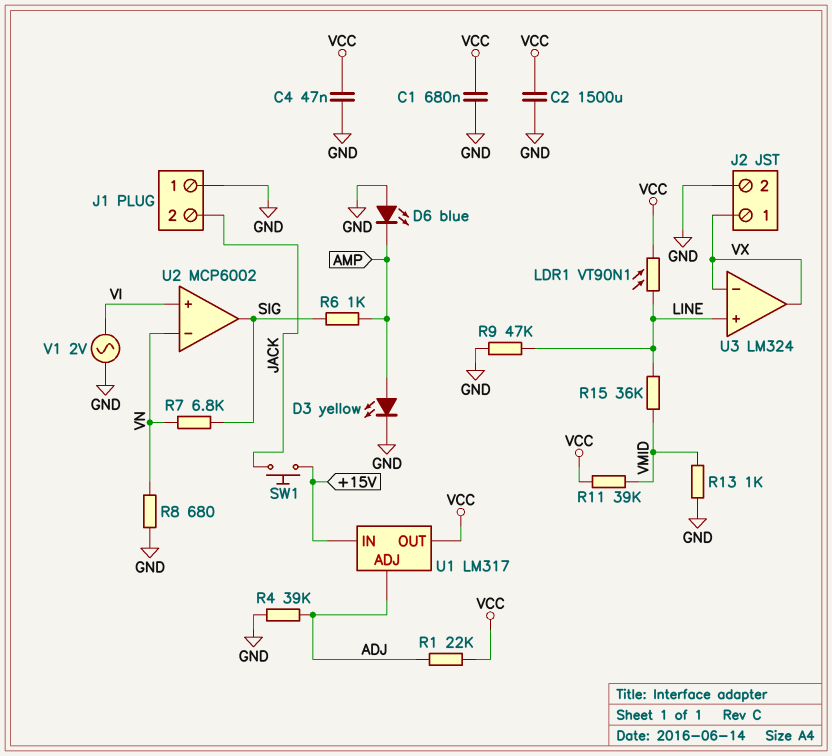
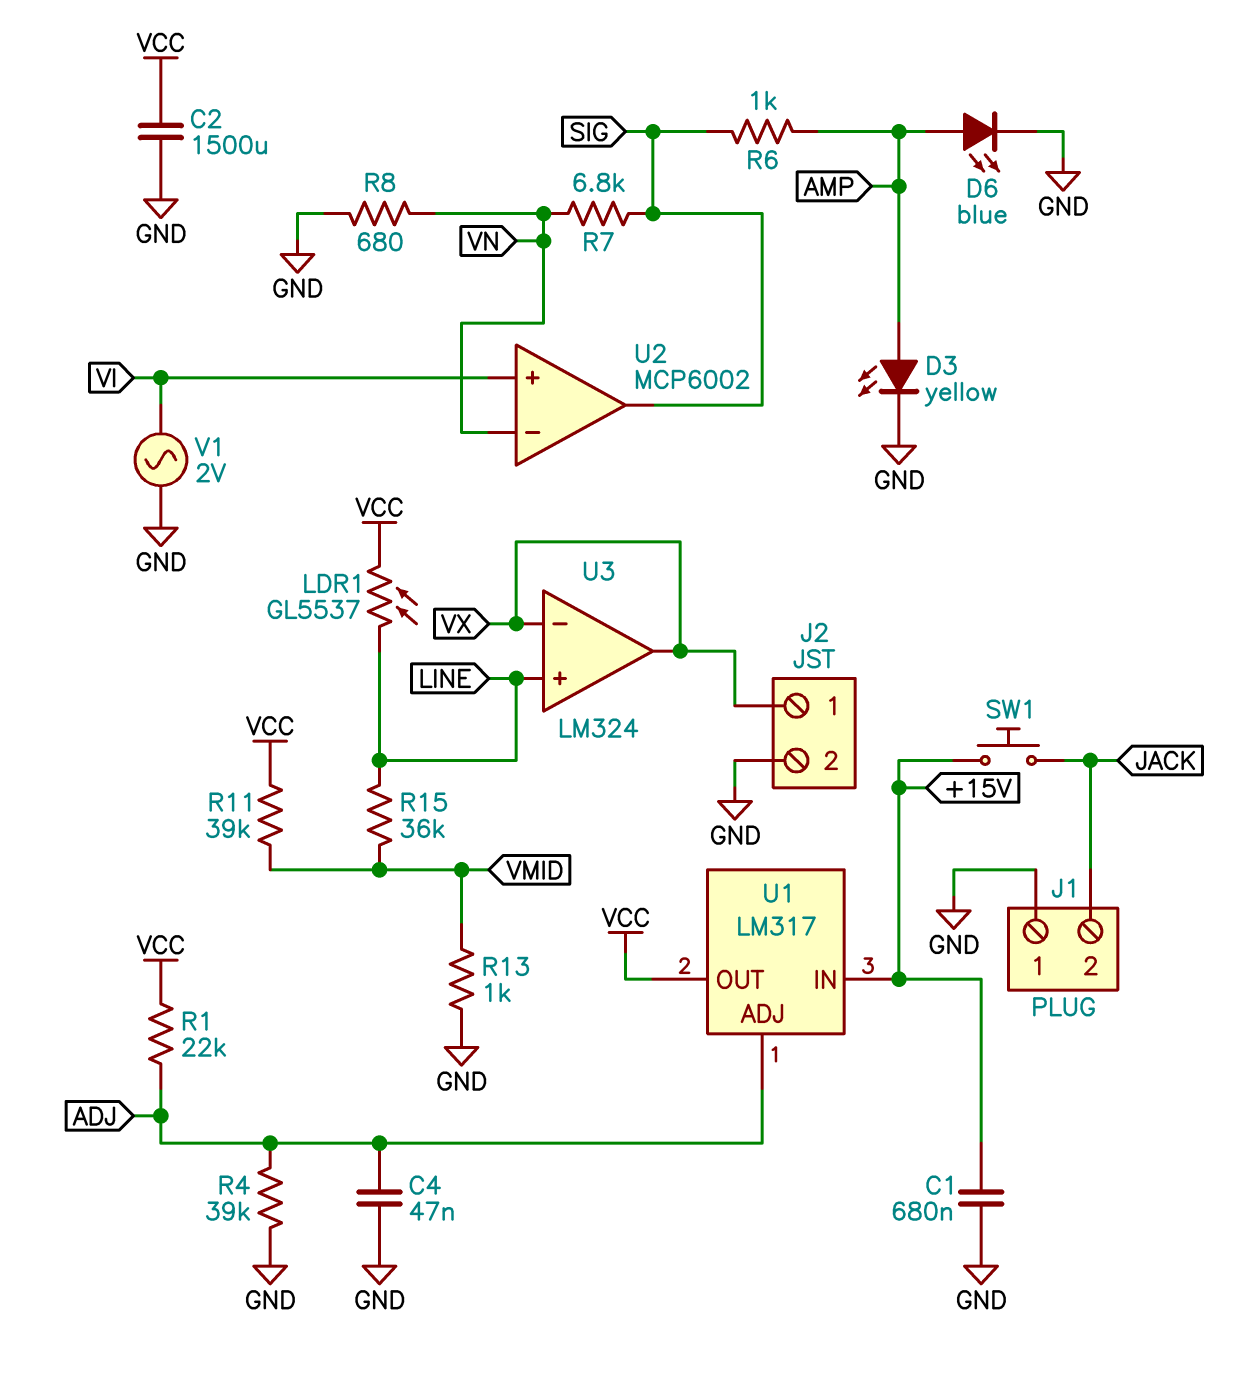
C1: 680nF (GND, VCC) -> 680nF (+15V, GND)
C4: 47nF (GND, VCC) -> 47nF (ADJ, GND)
D6: LED blue (A GND, K AMP) -> LED blue (A AMP, K GND)
LDR1: VT90N1 (LINE, VCC) -> GL5537 (LINE, VCC)
R9: 47k (GND, LINE) -> none

